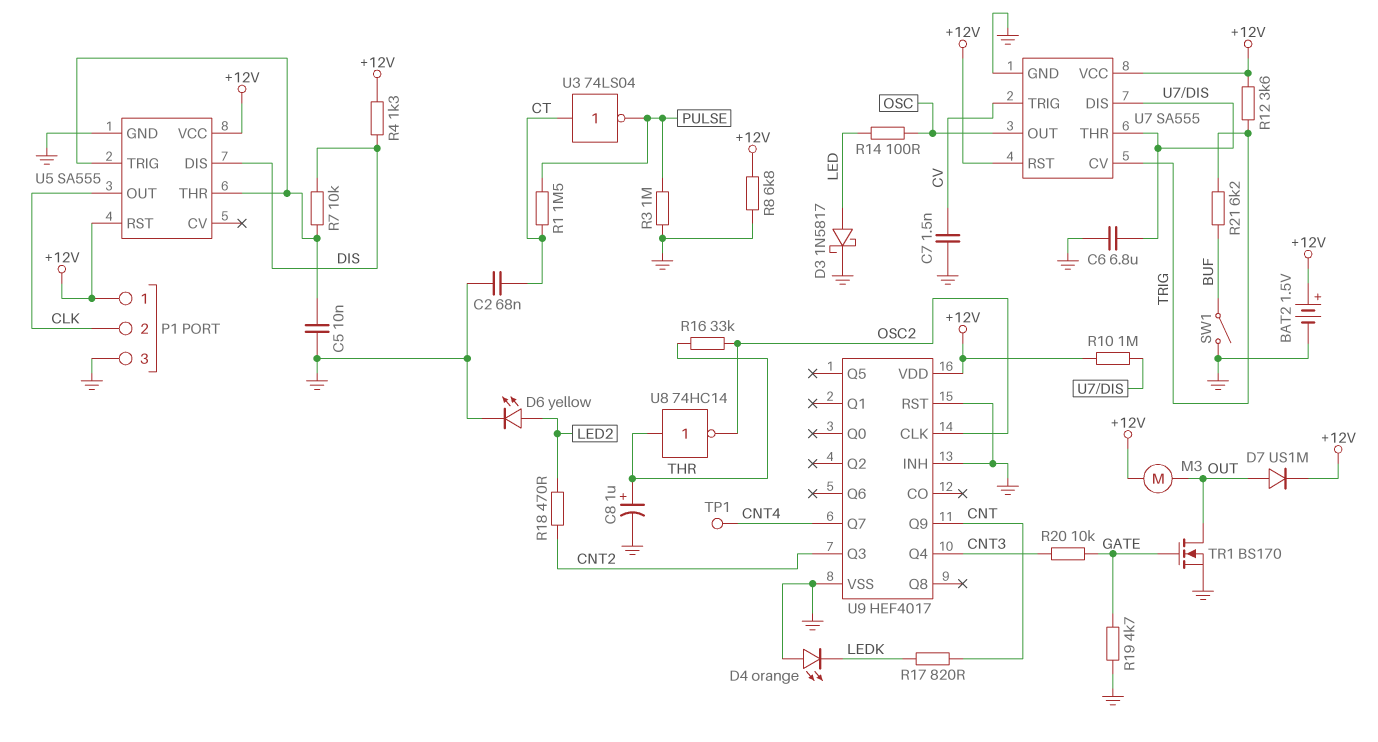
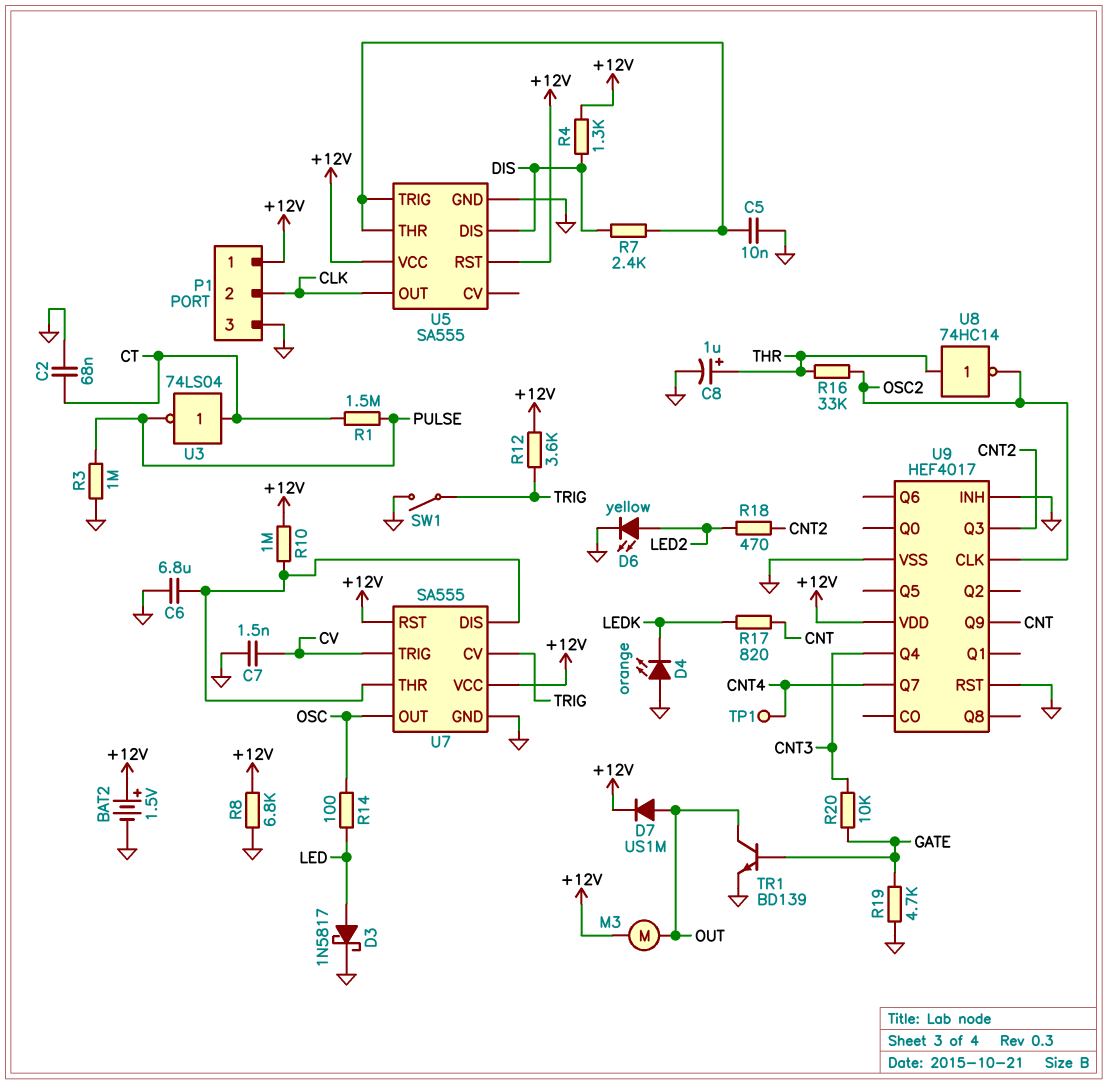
R7: 10k (DIS, U5/THR) -> 2.4k (DIS, U5/THR)
R21: 6.2k (BUF, TRIG) -> none
SW1: switch (BUF, GND) -> switch (GND, TRIG)
TR1: NMOS BS170 (G GATE, D OUT, S GND) -> NPN BD139 (B GATE, C OUT, E GND)

